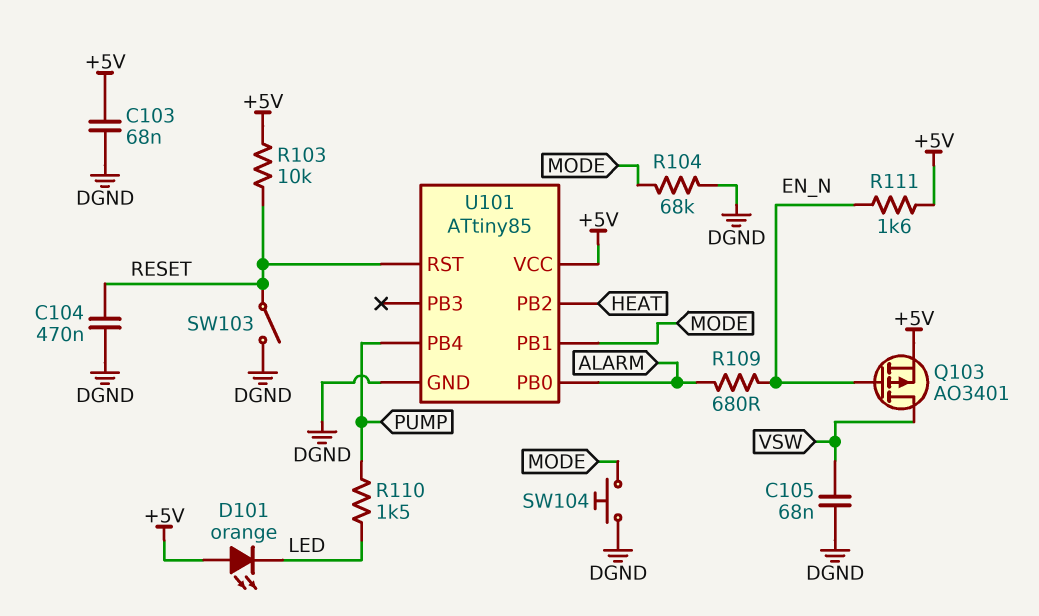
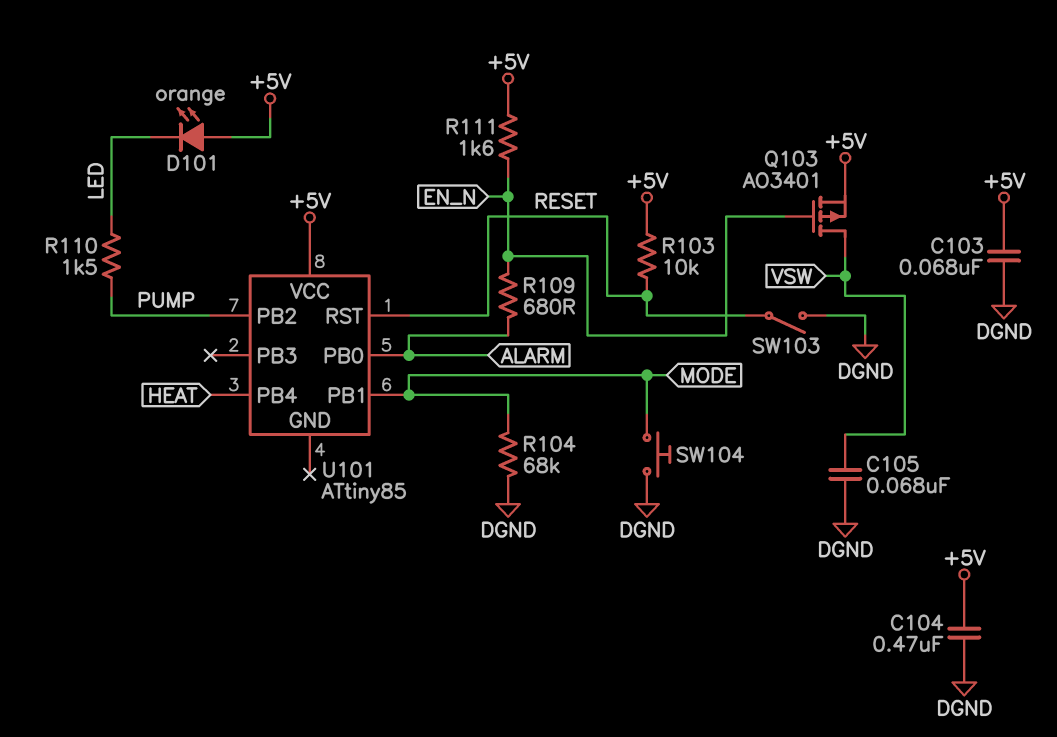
C104: 470nF (DGND, RESET) -> 470nF (+5V, DGND)
U101 pin GND: DGND -> none
U101 pin PB2: HEAT -> PUMP
U101 pin PB4: PUMP -> HEAT

